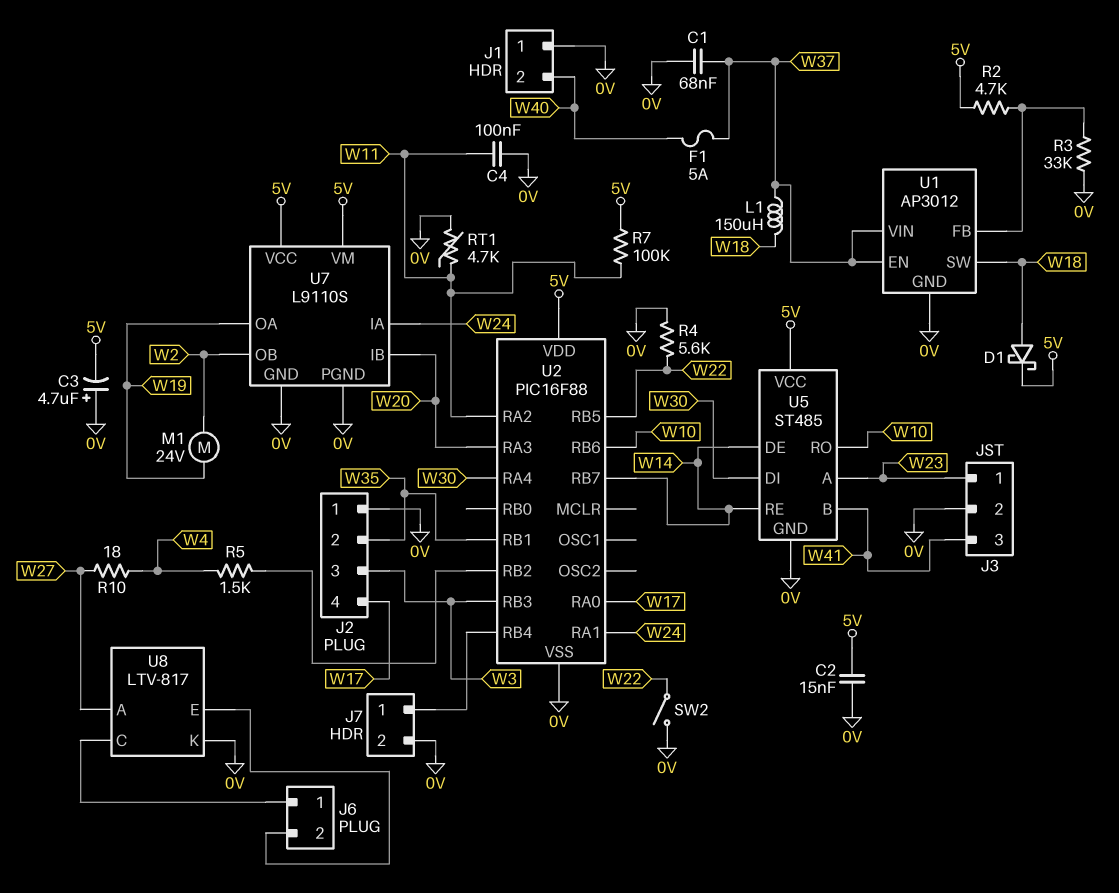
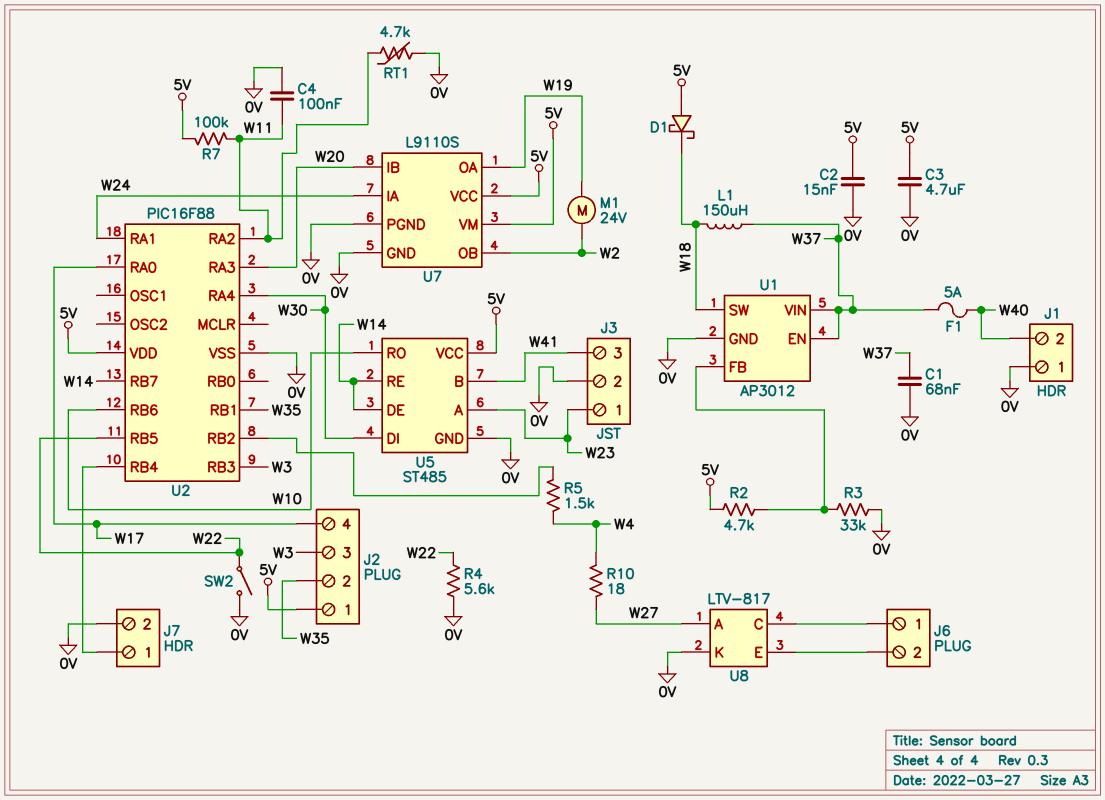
C3: 4.7uF (plus 0V, minus 5V) -> 4.7uF (0V, 5V)
D1: schottky (A W18, K 5V) -> schottky (A 5V, K W18)
J2 pin 1: 0V -> 5V

